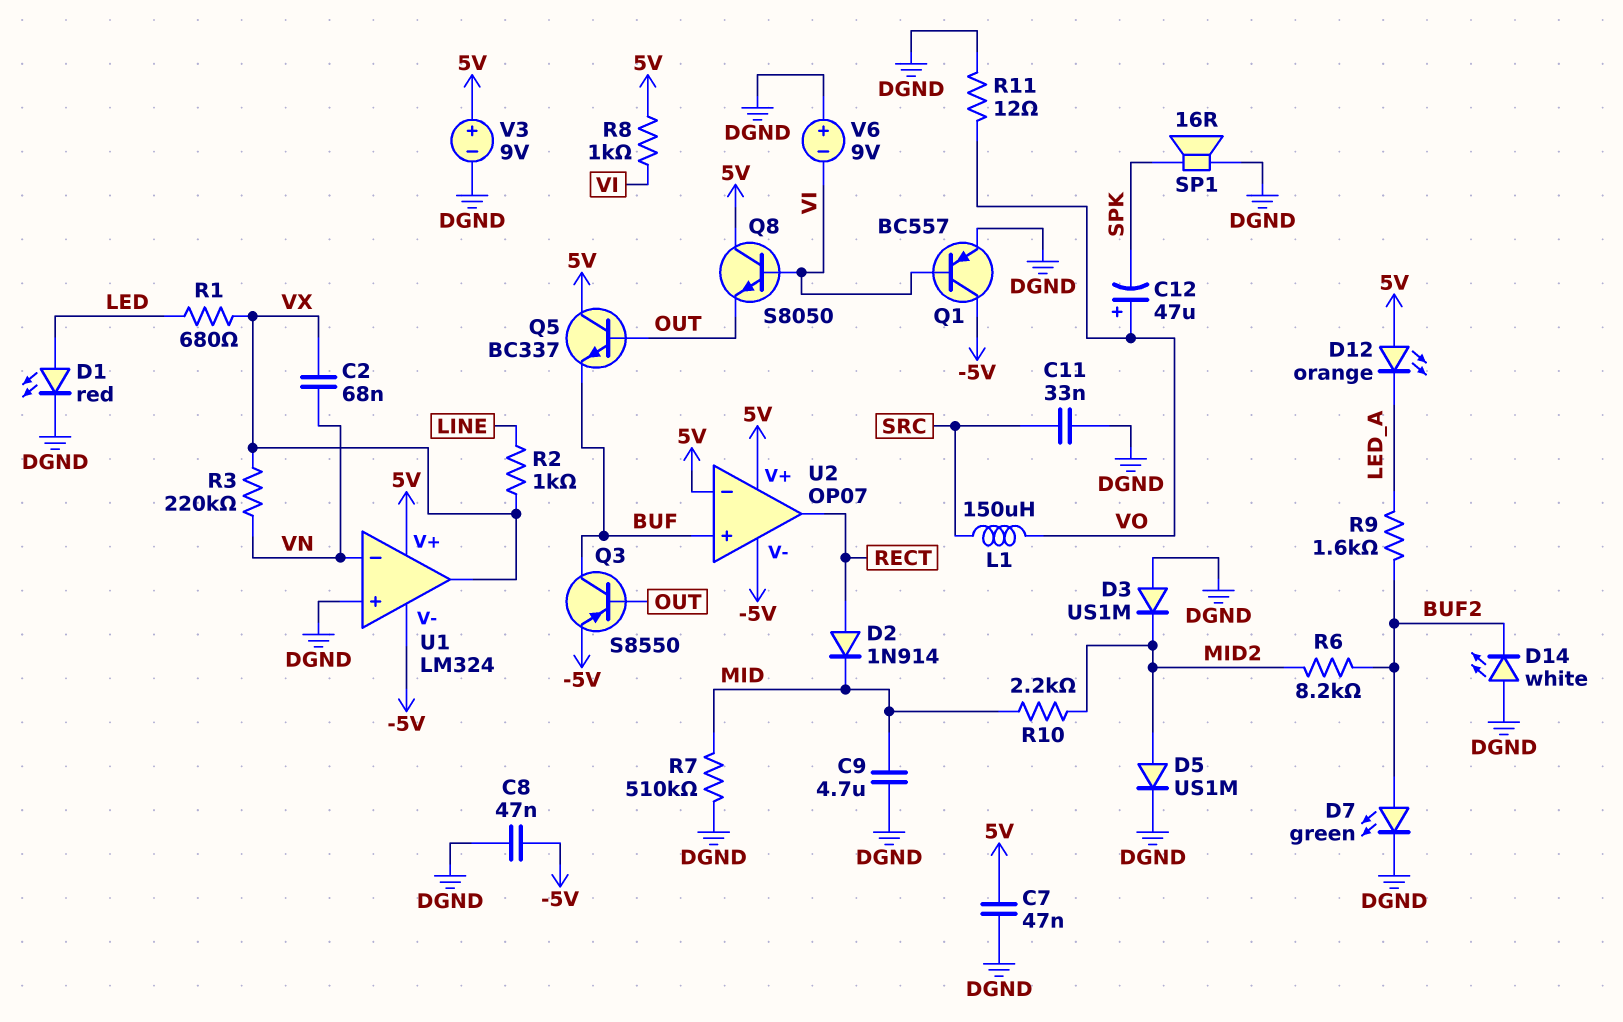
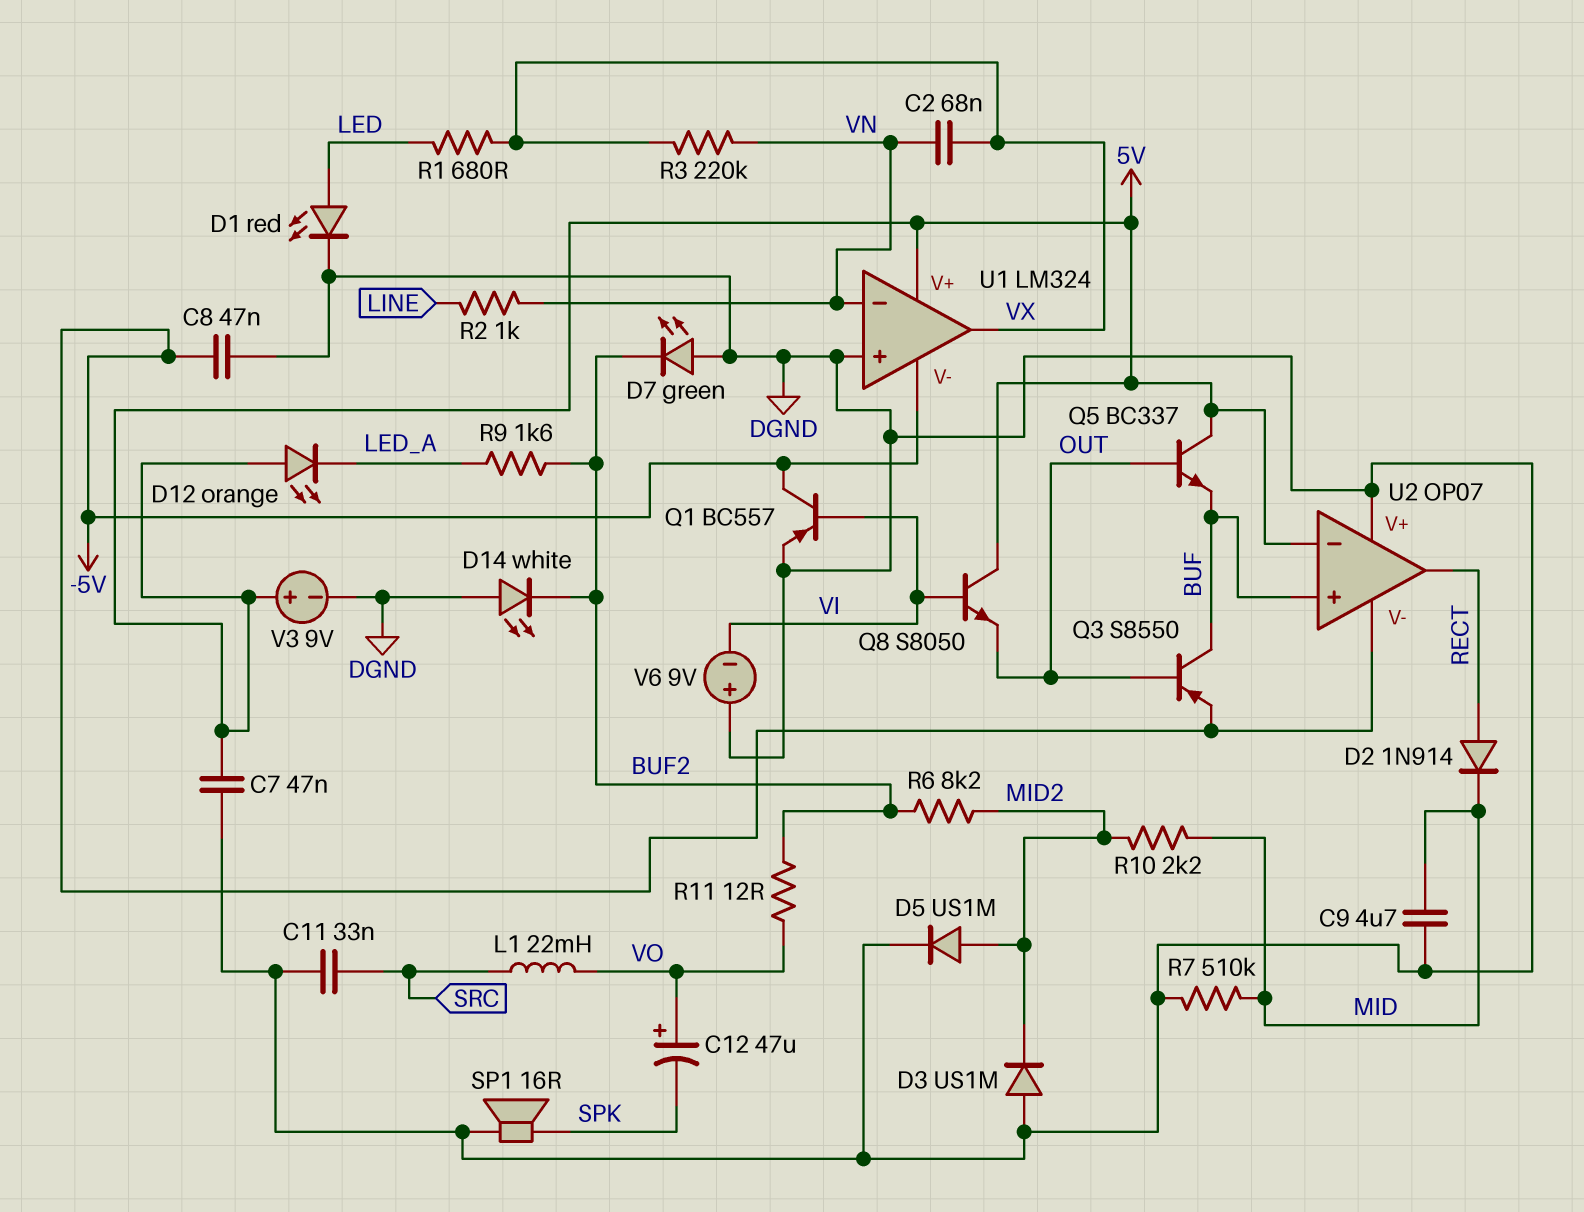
D7: LED green (A BUF2, K DGND) -> LED green (A DGND, K BUF2)
L1: 150uH (SRC, VO) -> 22mH (SRC, VO)
R2: 1k (LINE, VX) -> 1k (LINE, VN)
R8: 1k (5V, VI) -> none
R11: 12 (DGND, VO) -> 12 (BUF2, VO)
U2 pin V+: 5V -> DGND

